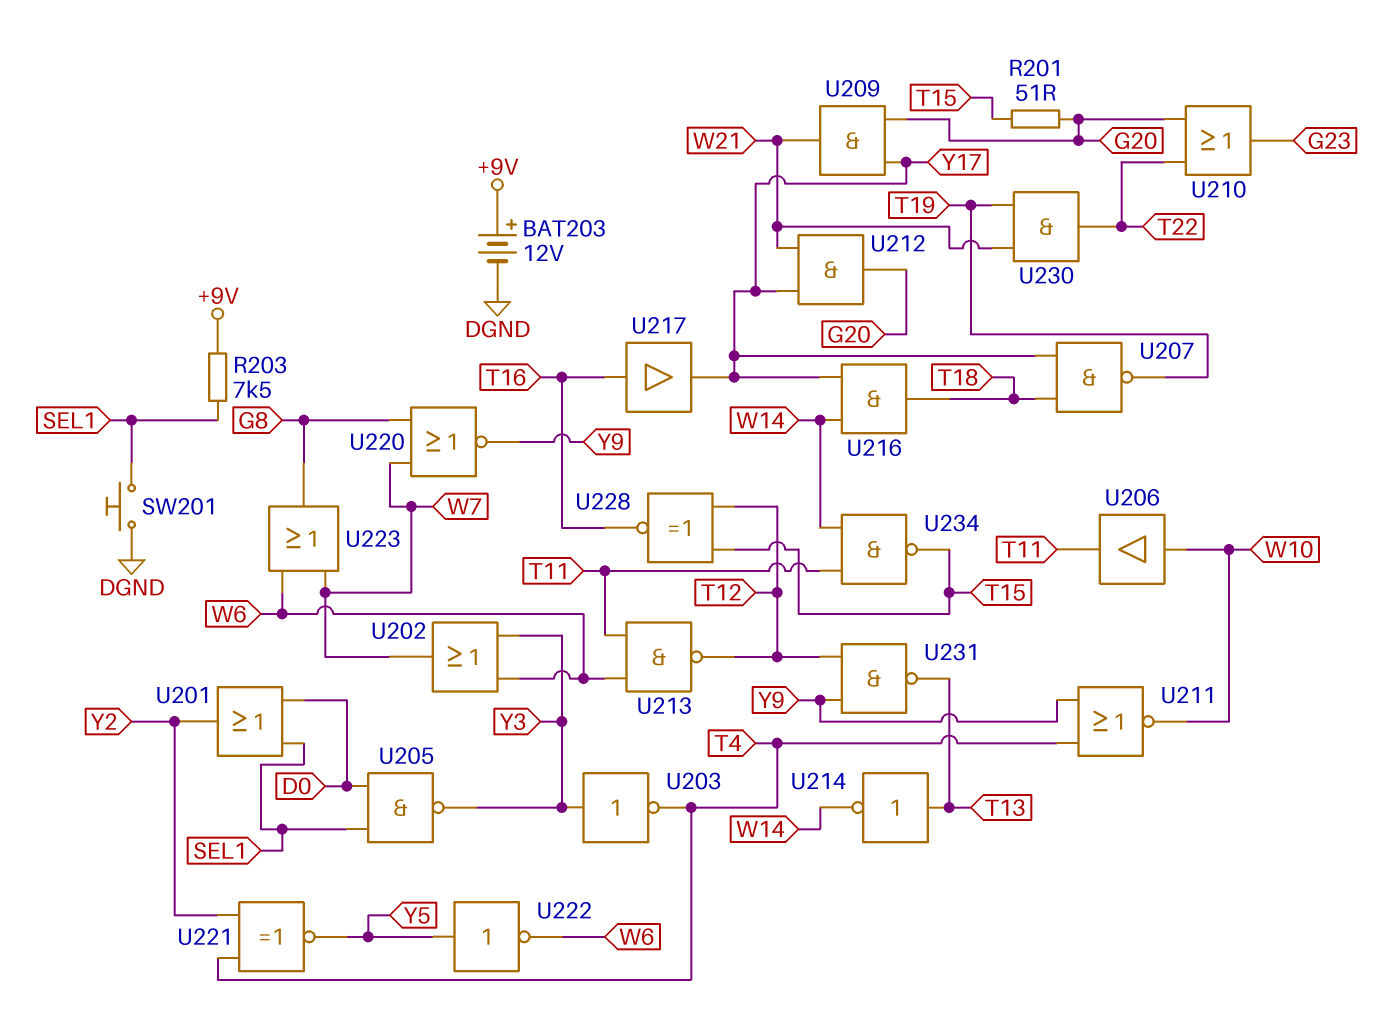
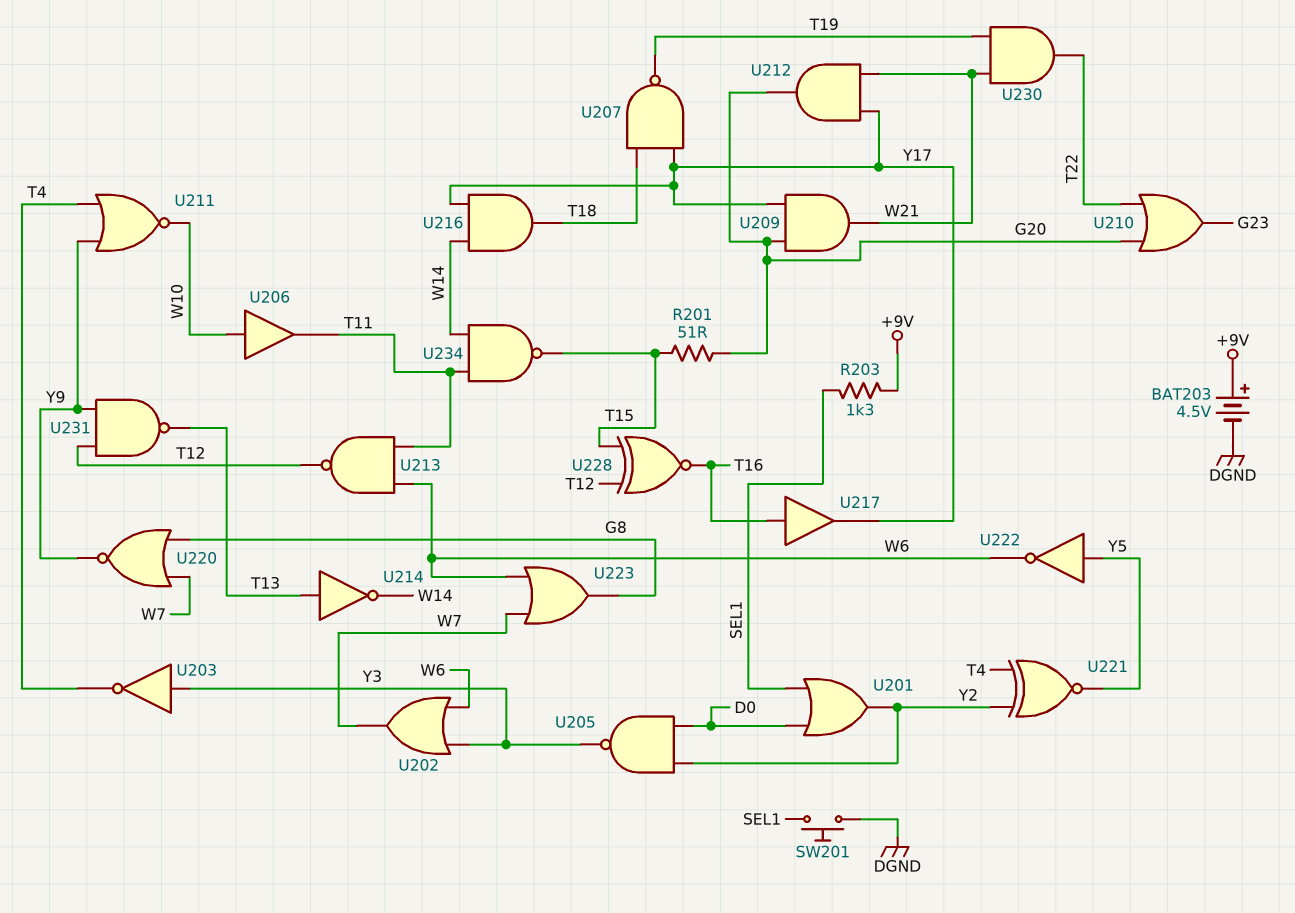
BAT203: 12V (plus +9V, minus DGND) -> 4.5V (plus +9V, minus DGND)
R203: 7.5k (+9V, SEL1) -> 1.3k (+9V, SEL1)
U205: NAND (in D0, in SEL1, out Y3) -> NAND (in D0, in Y2, out Y3)

